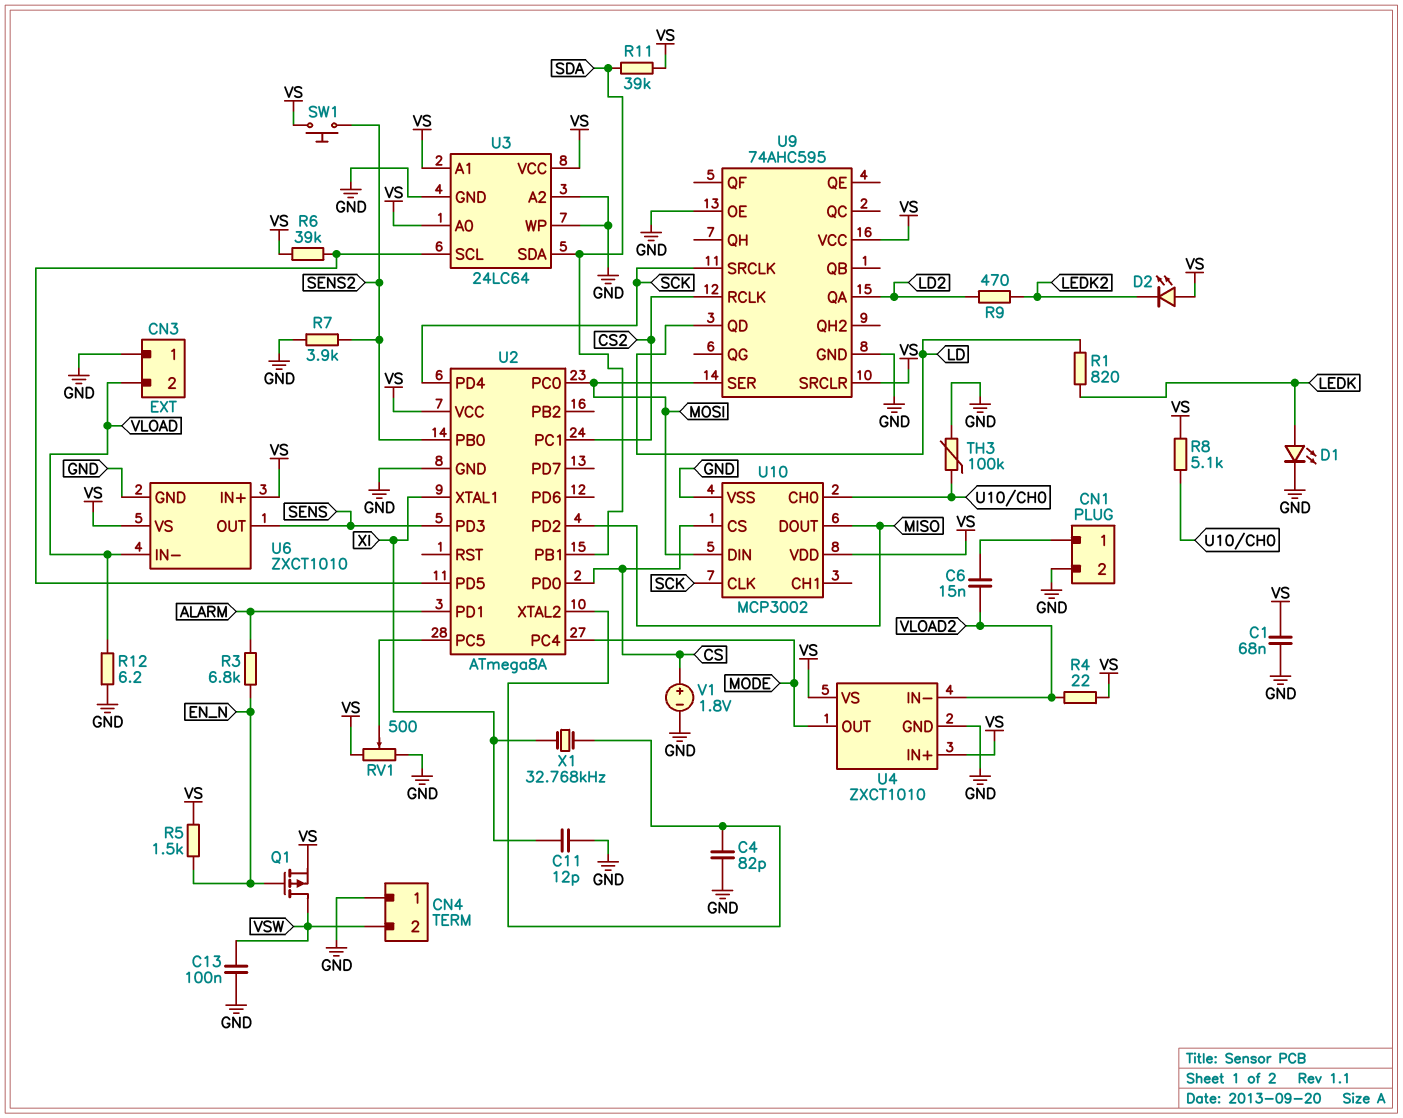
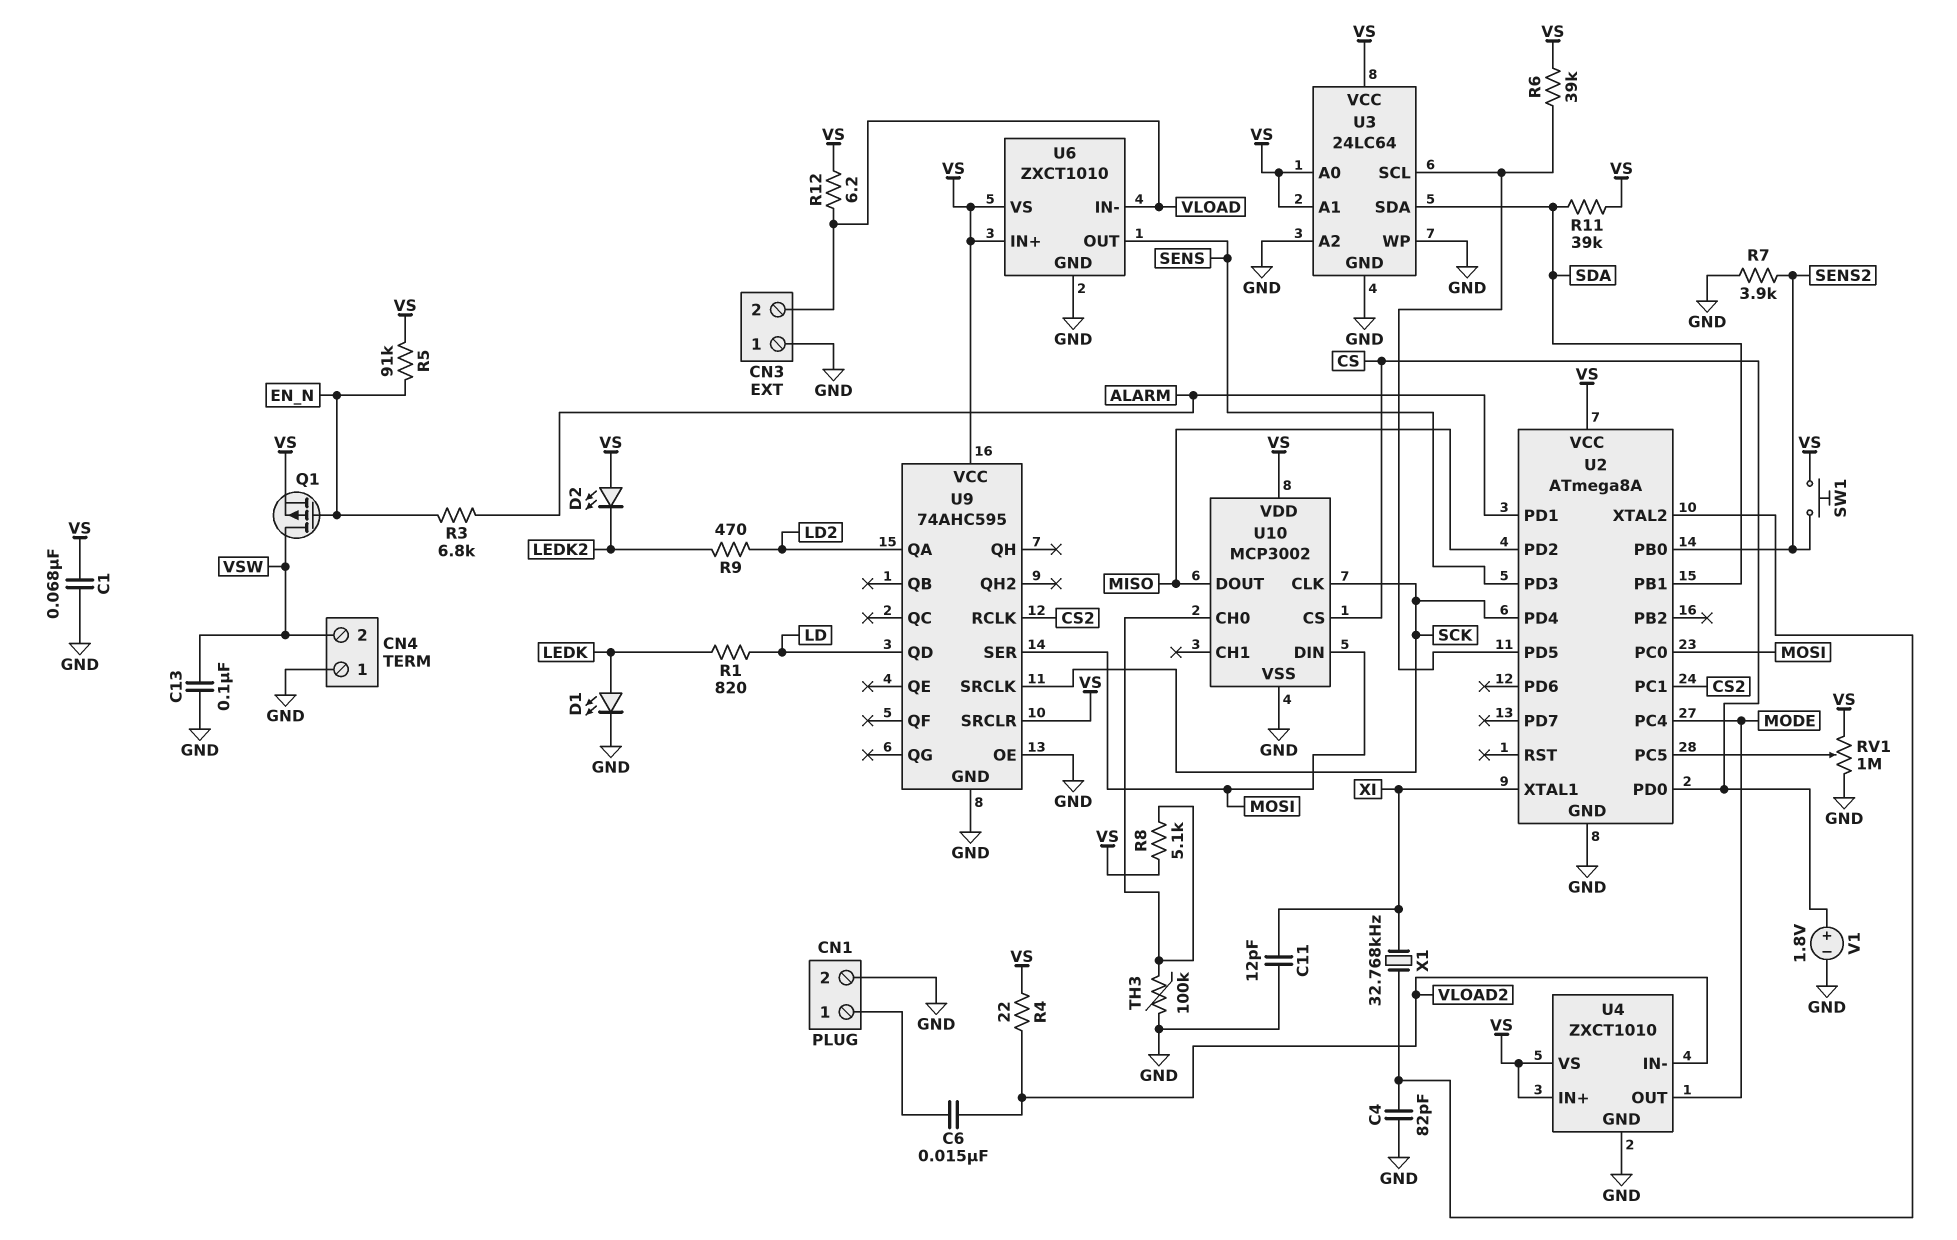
R5: 1.5k (EN_N, VS) -> 91k (EN_N, VS)
R12: 6.2 (GND, VLOAD) -> 6.2 (VLOAD, VS)
RV1: 500 (GND, VS, wiper U2/PC5) -> 1M (GND, VS, wiper U2/PC5)

